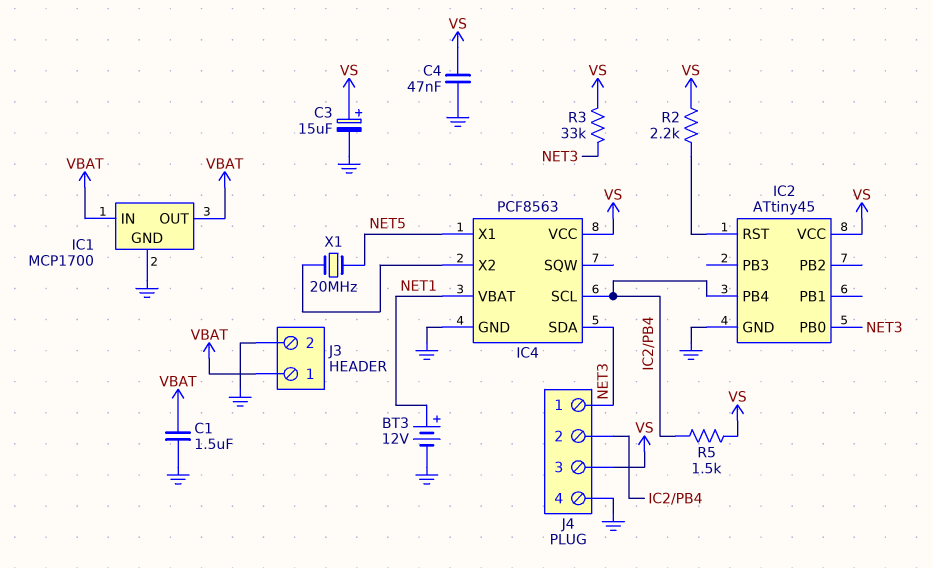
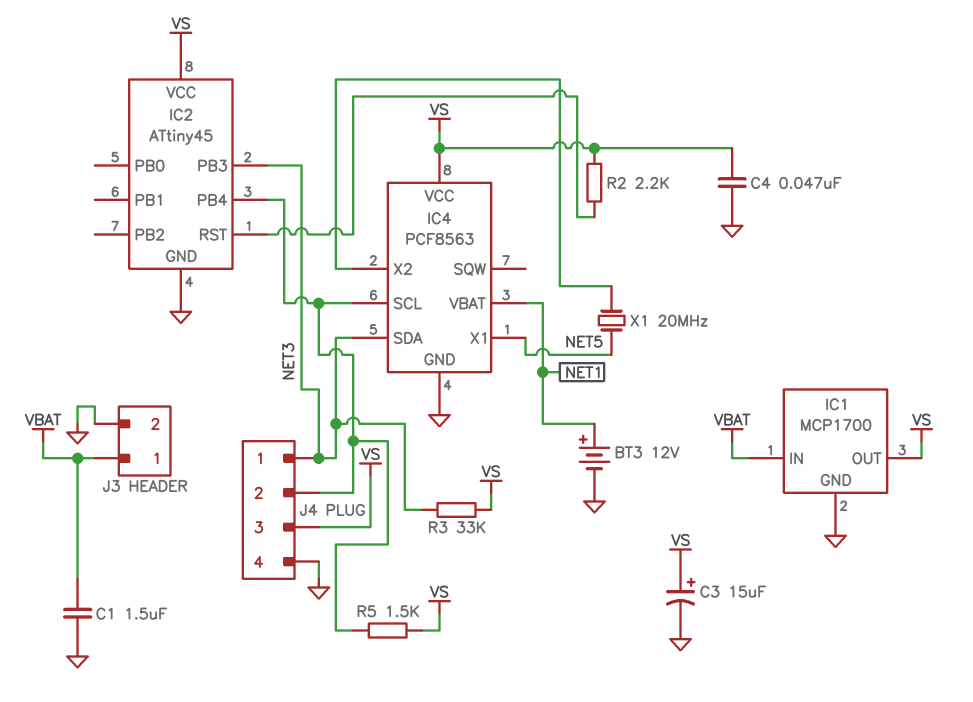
IC1 pin OUT: VBAT -> VS
IC2 pin PB0: NET3 -> none
IC2 pin PB3: none -> NET3

